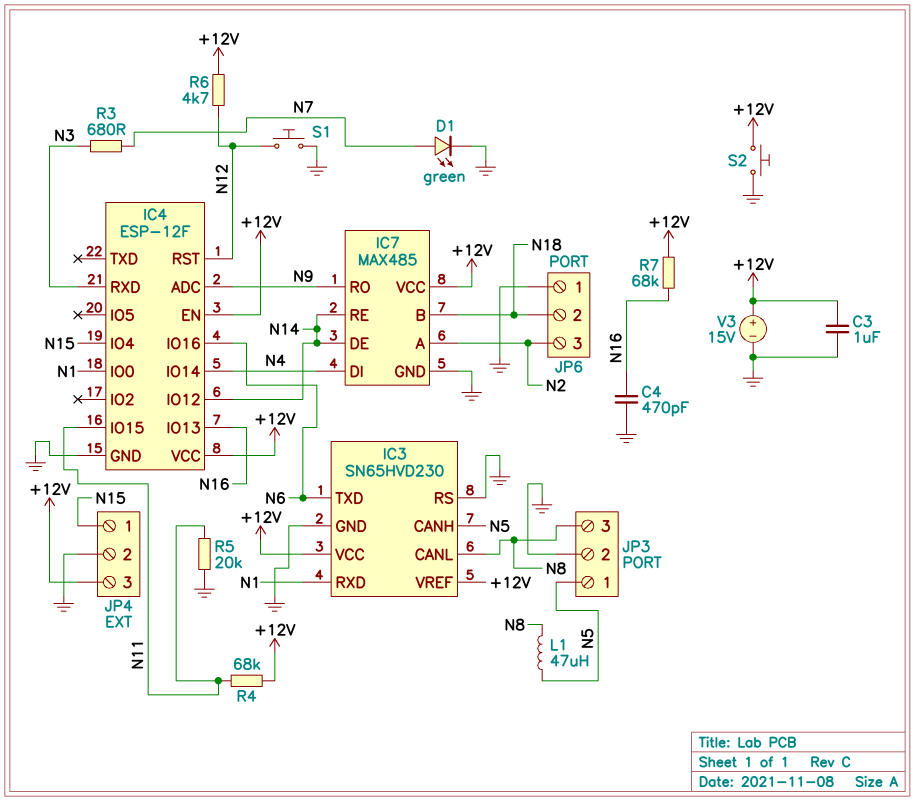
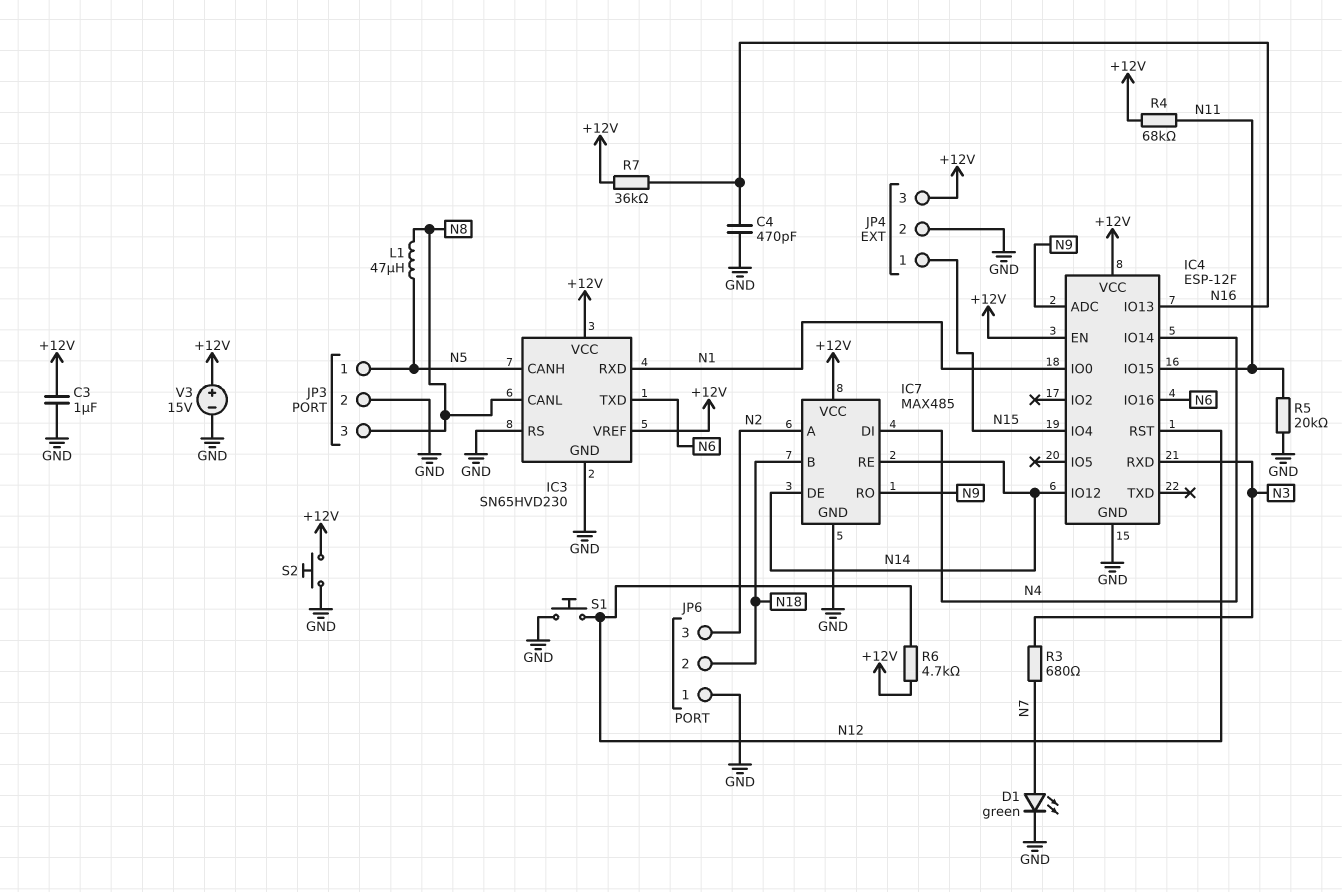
R7: 68k (+12V, N16) -> 36k (+12V, N16)

